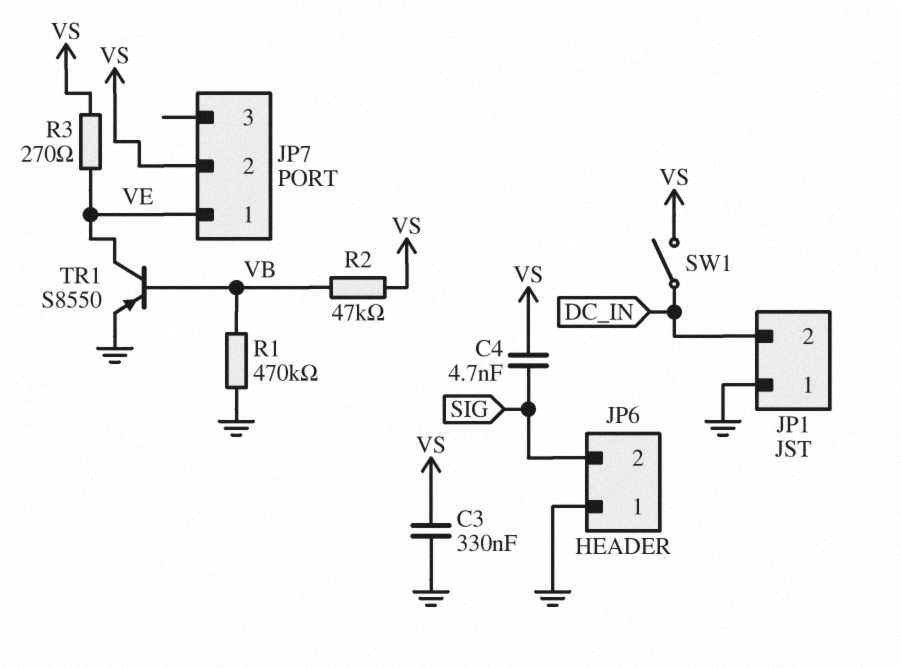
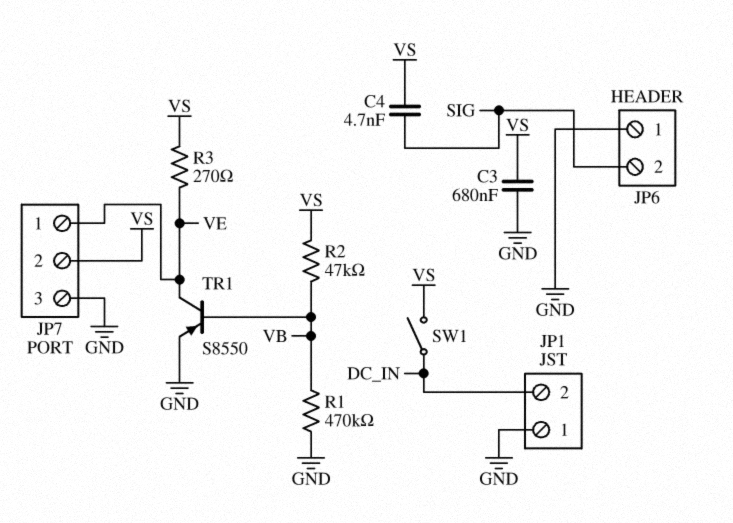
C3: 330nF (GND, VS) -> 680nF (GND, VS)
JP7 pin 3: none -> GND

